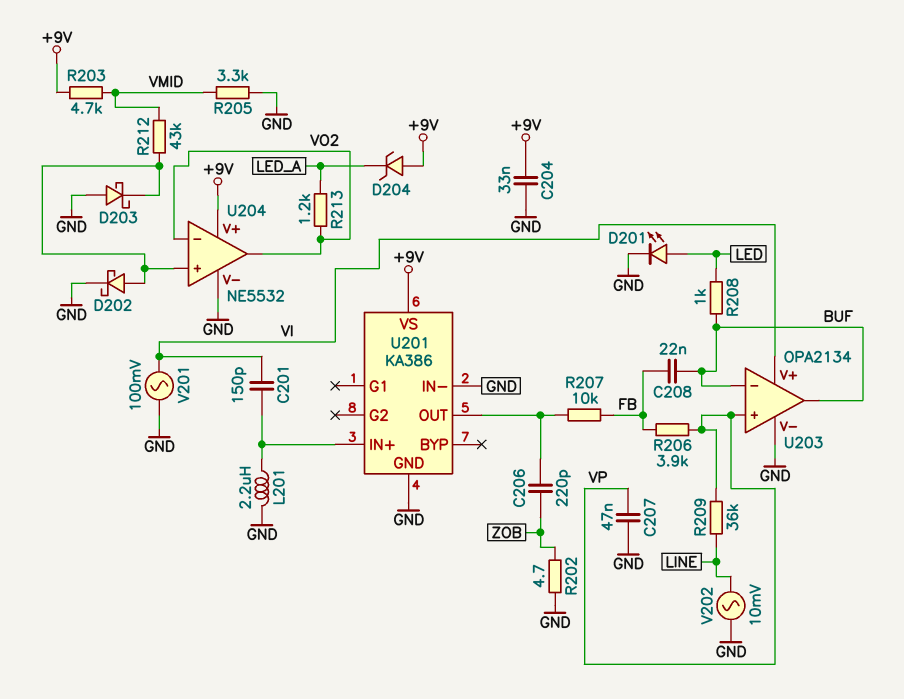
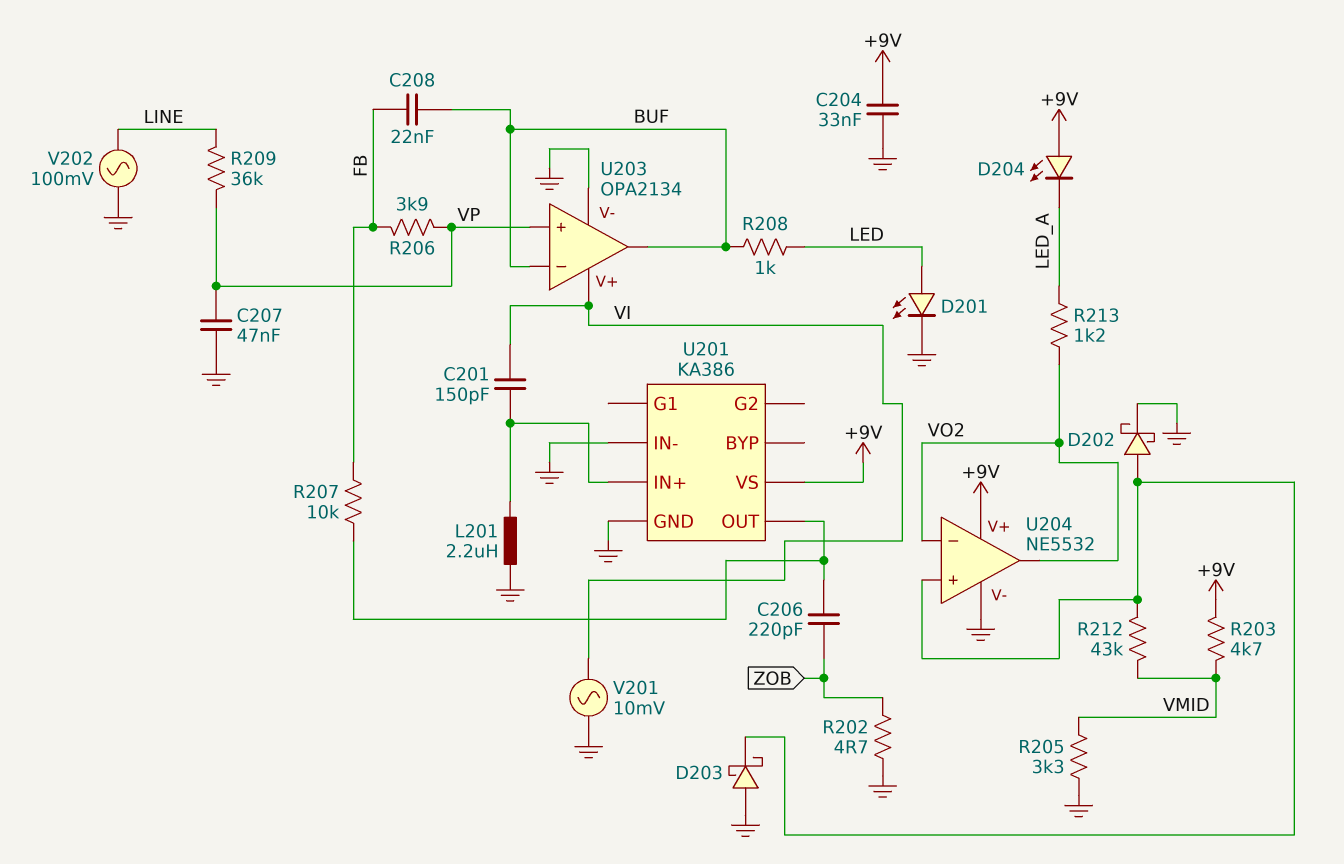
D204: zener (A +9V, K LED_A) -> LED (A +9V, K LED_A)
V201: AC 100mV (GND, VI) -> AC 10mV (GND, VI)
V202: AC 10mV (GND, LINE) -> AC 100mV (GND, LINE)

